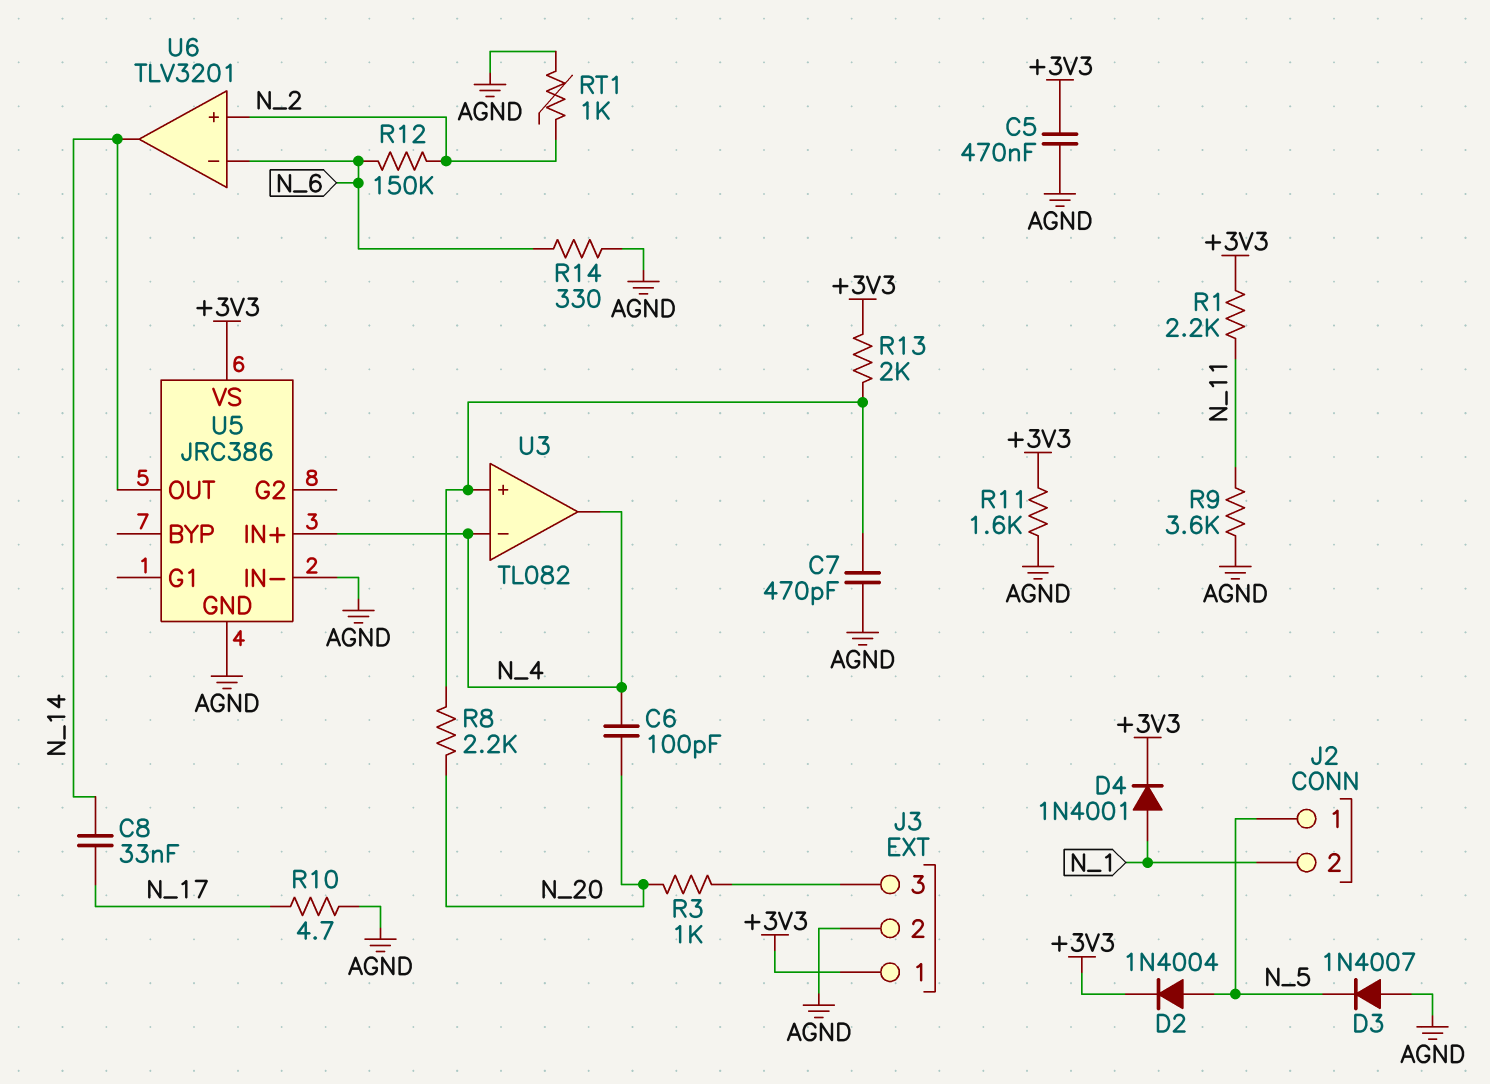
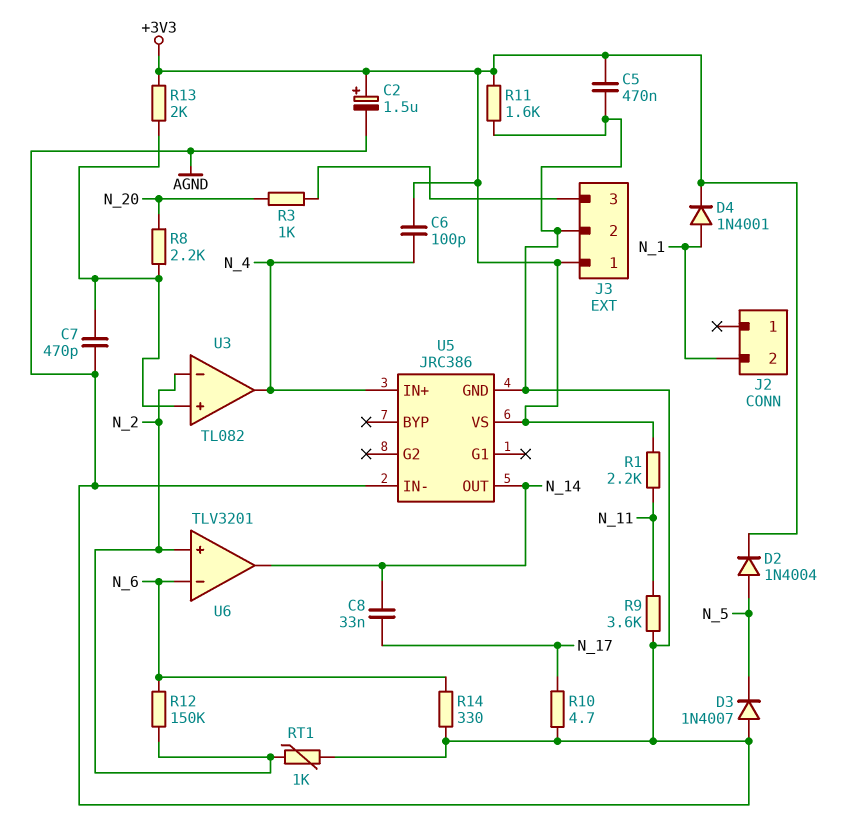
C2: none -> 1.5uF (plus +3V3, minus AGND)
C6: 100pF (N_4, N_20) -> 100pF (+3V3, N_4)
J2 pin 1: N_5 -> none
U3 pin in-: N_4 -> N_2

